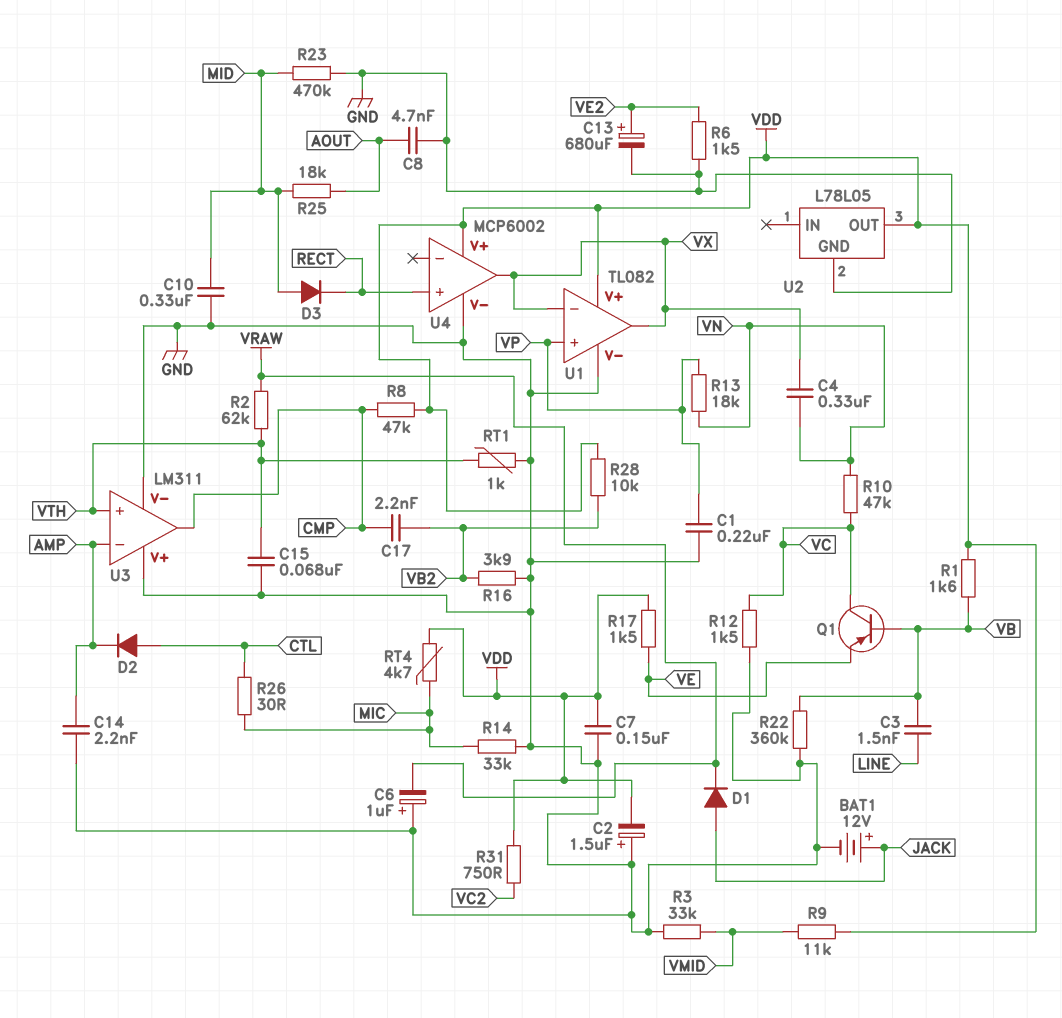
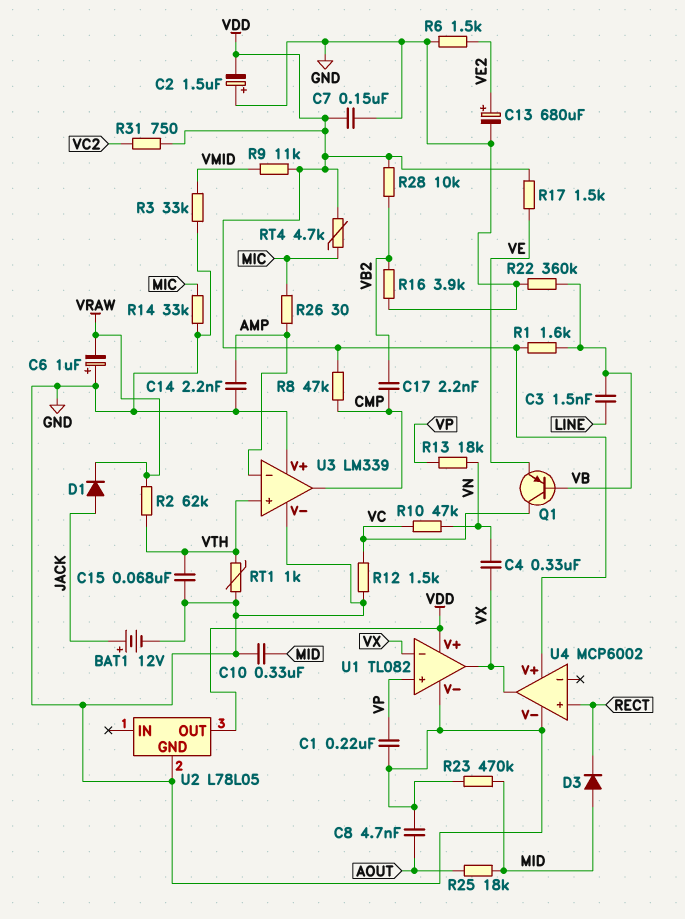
D2: diode (A CTL, K AMP) -> none
R26: 30 (CTL, MIC) -> 30 (AMP, MIC)
U3: LM311 -> LM339

